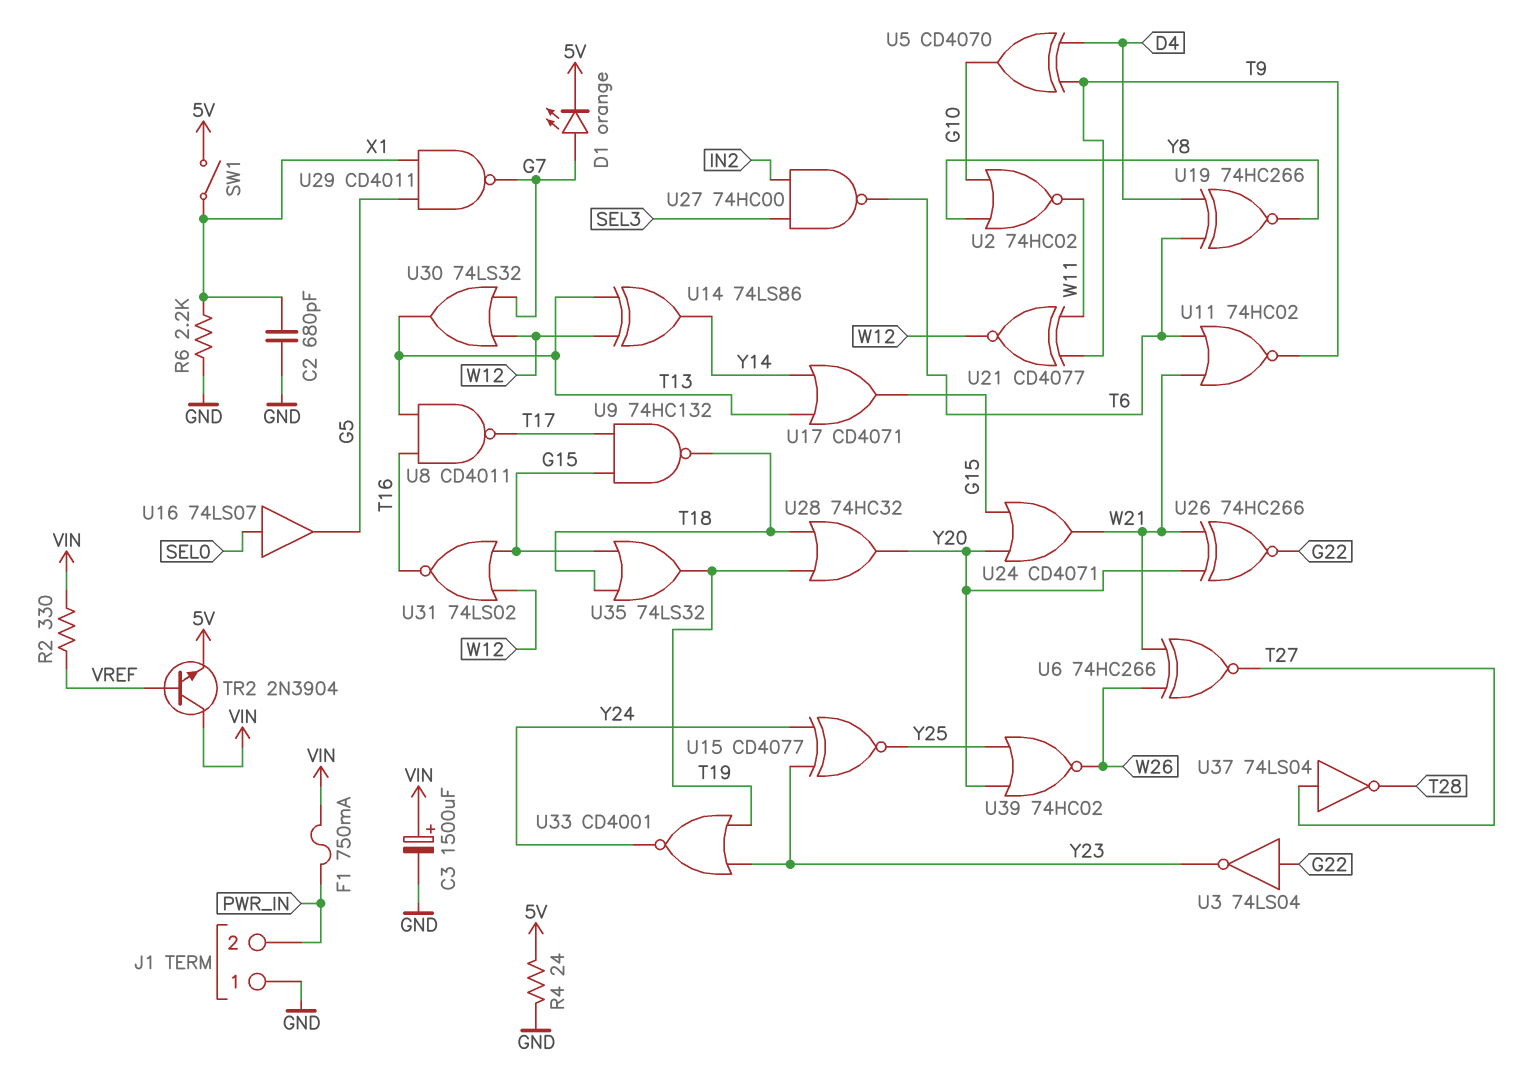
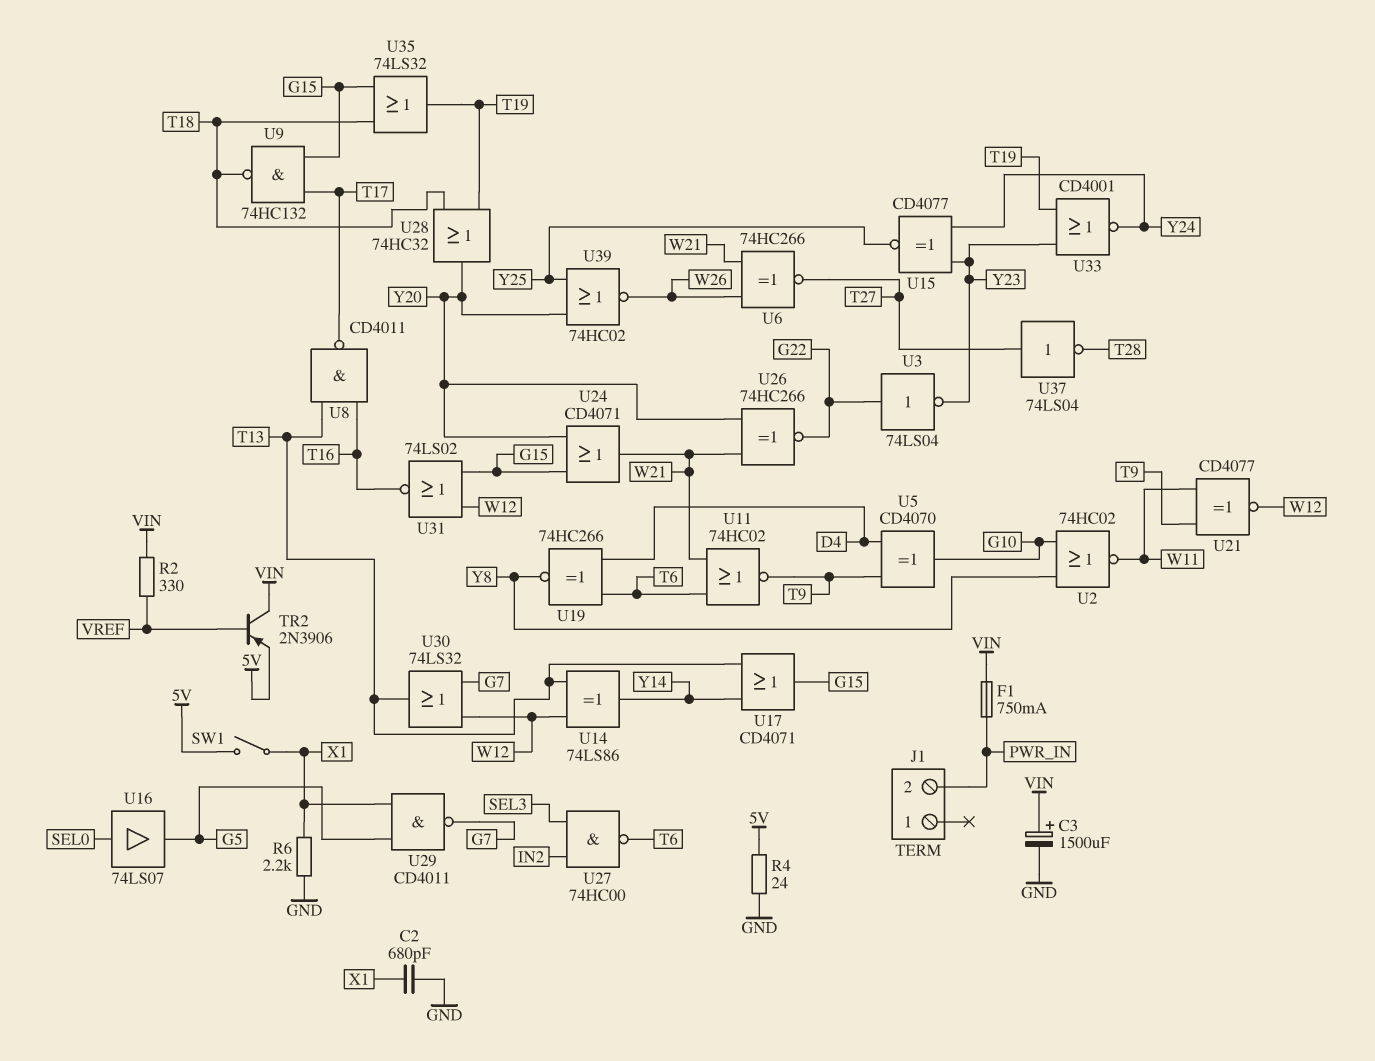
D1: LED orange (A G7, K 5V) -> none
J1 pin 1: GND -> none
TR2: NPN 2N3904 (B VREF, C VIN, E 5V) -> PNP 2N3906 (B VREF, C VIN, E 5V)

